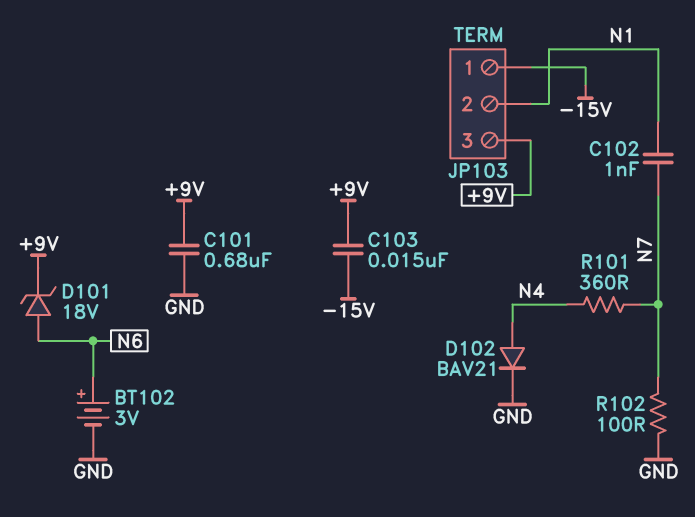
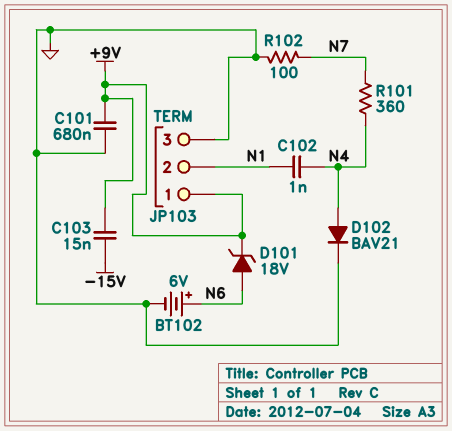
BT102: 3V (plus N6, minus GND) -> 6V (plus N6, minus GND)
C102: 1nF (N1, N7) -> 1nF (N1, N4)
JP103 pin 1: -15V -> +9V
JP103 pin 3: +9V -> GND

